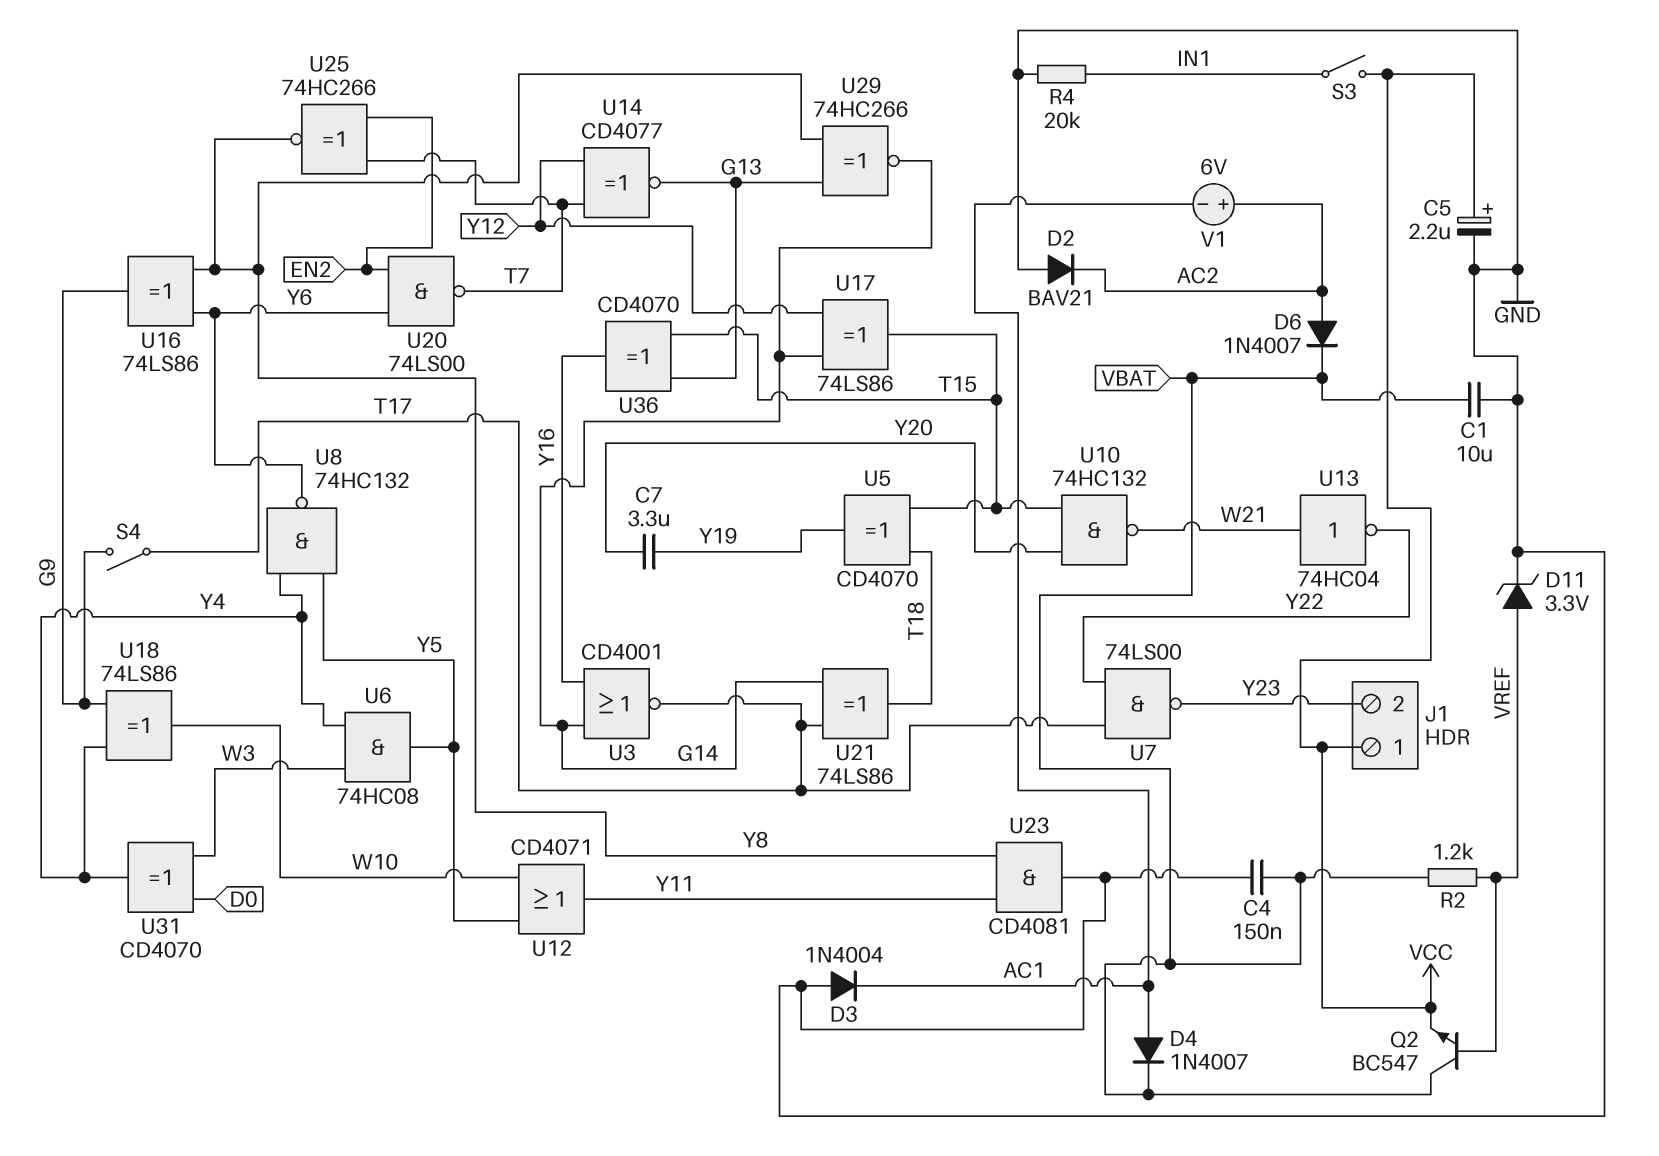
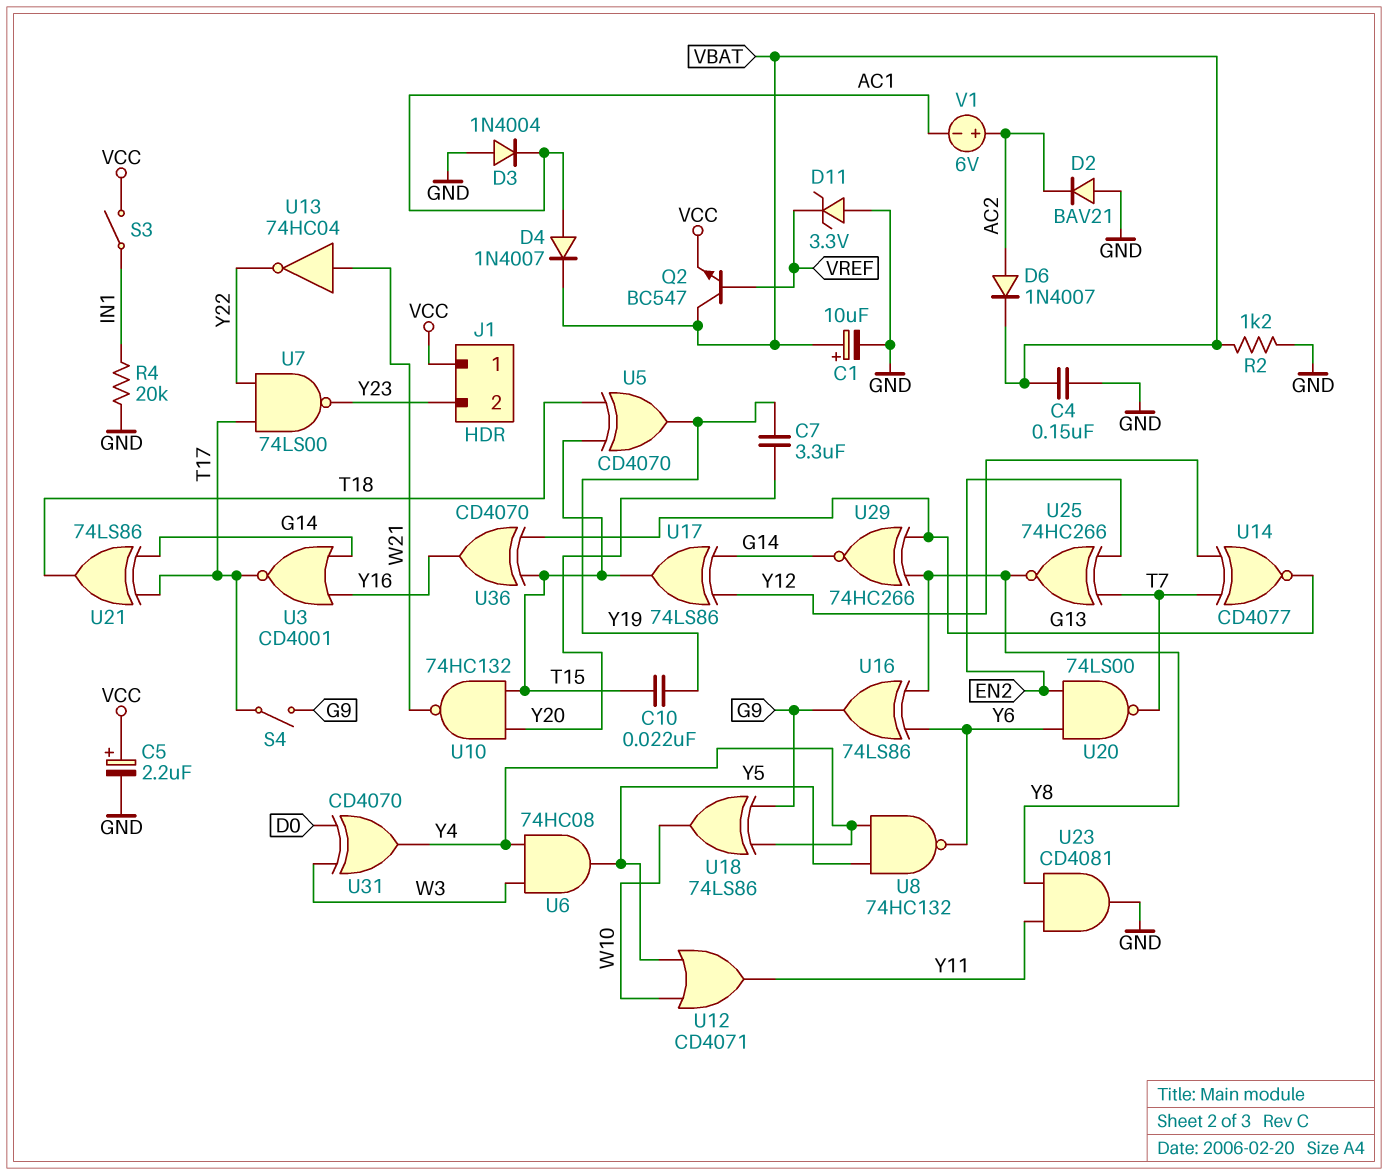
C1: 10uF (GND, VBAT) -> 10uF (plus VBAT, minus GND)
C10: none -> 22nF (T15, Y19)
D11: zener 3.3V (A VREF, K GND) -> zener 3.3V (A GND, K VREF)
R2: 1.2k (VBAT, VREF) -> 1.2k (GND, VBAT)

